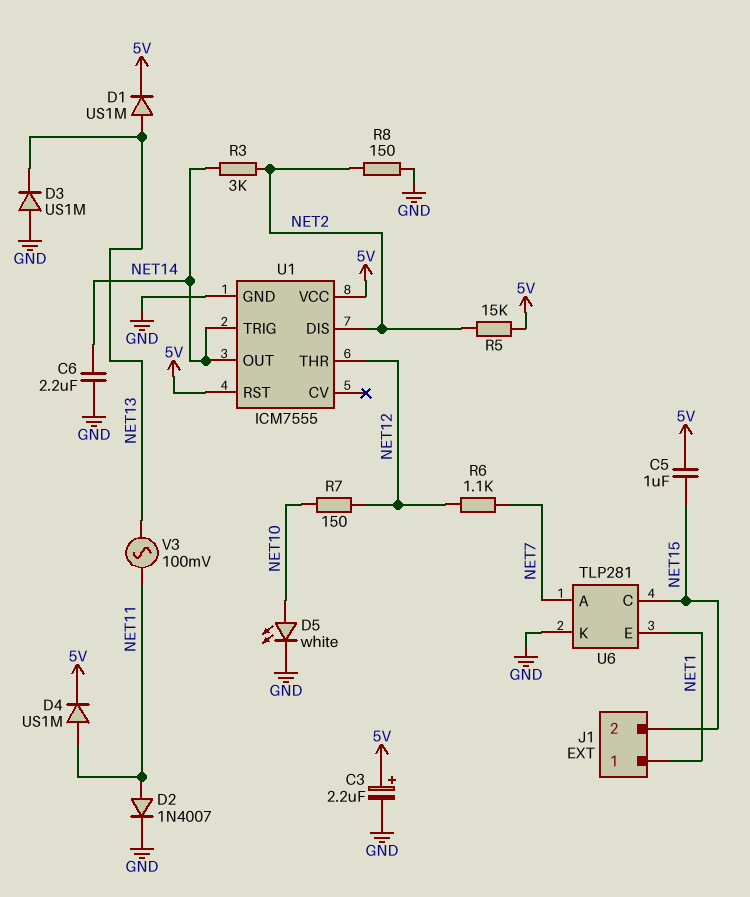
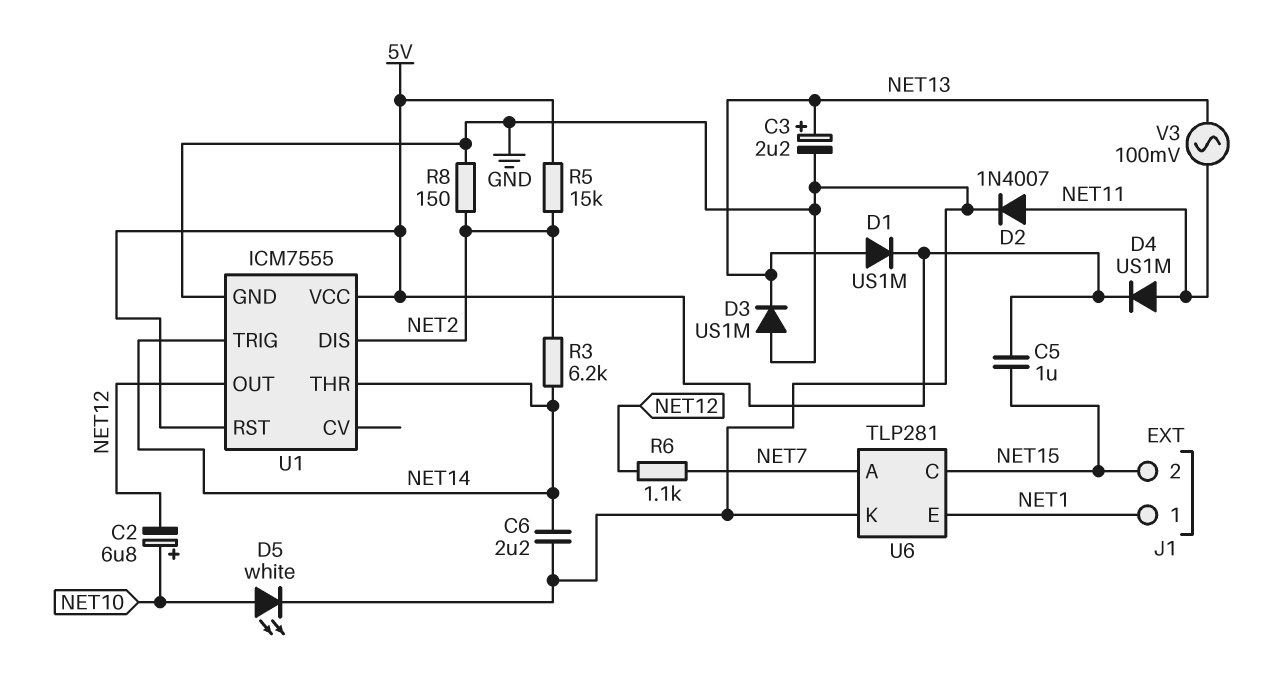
C2: none -> 6.8uF (plus NET10, minus NET12)
C3: 2.2uF (plus 5V, minus GND) -> 2.2uF (plus NET13, minus GND)
R3: 3k (NET2, NET14) -> 6.2k (NET2, NET14)
R7: 150 (NET10, NET12) -> none
U1 pin OUT: NET14 -> NET12
U1 pin THR: NET12 -> NET14

